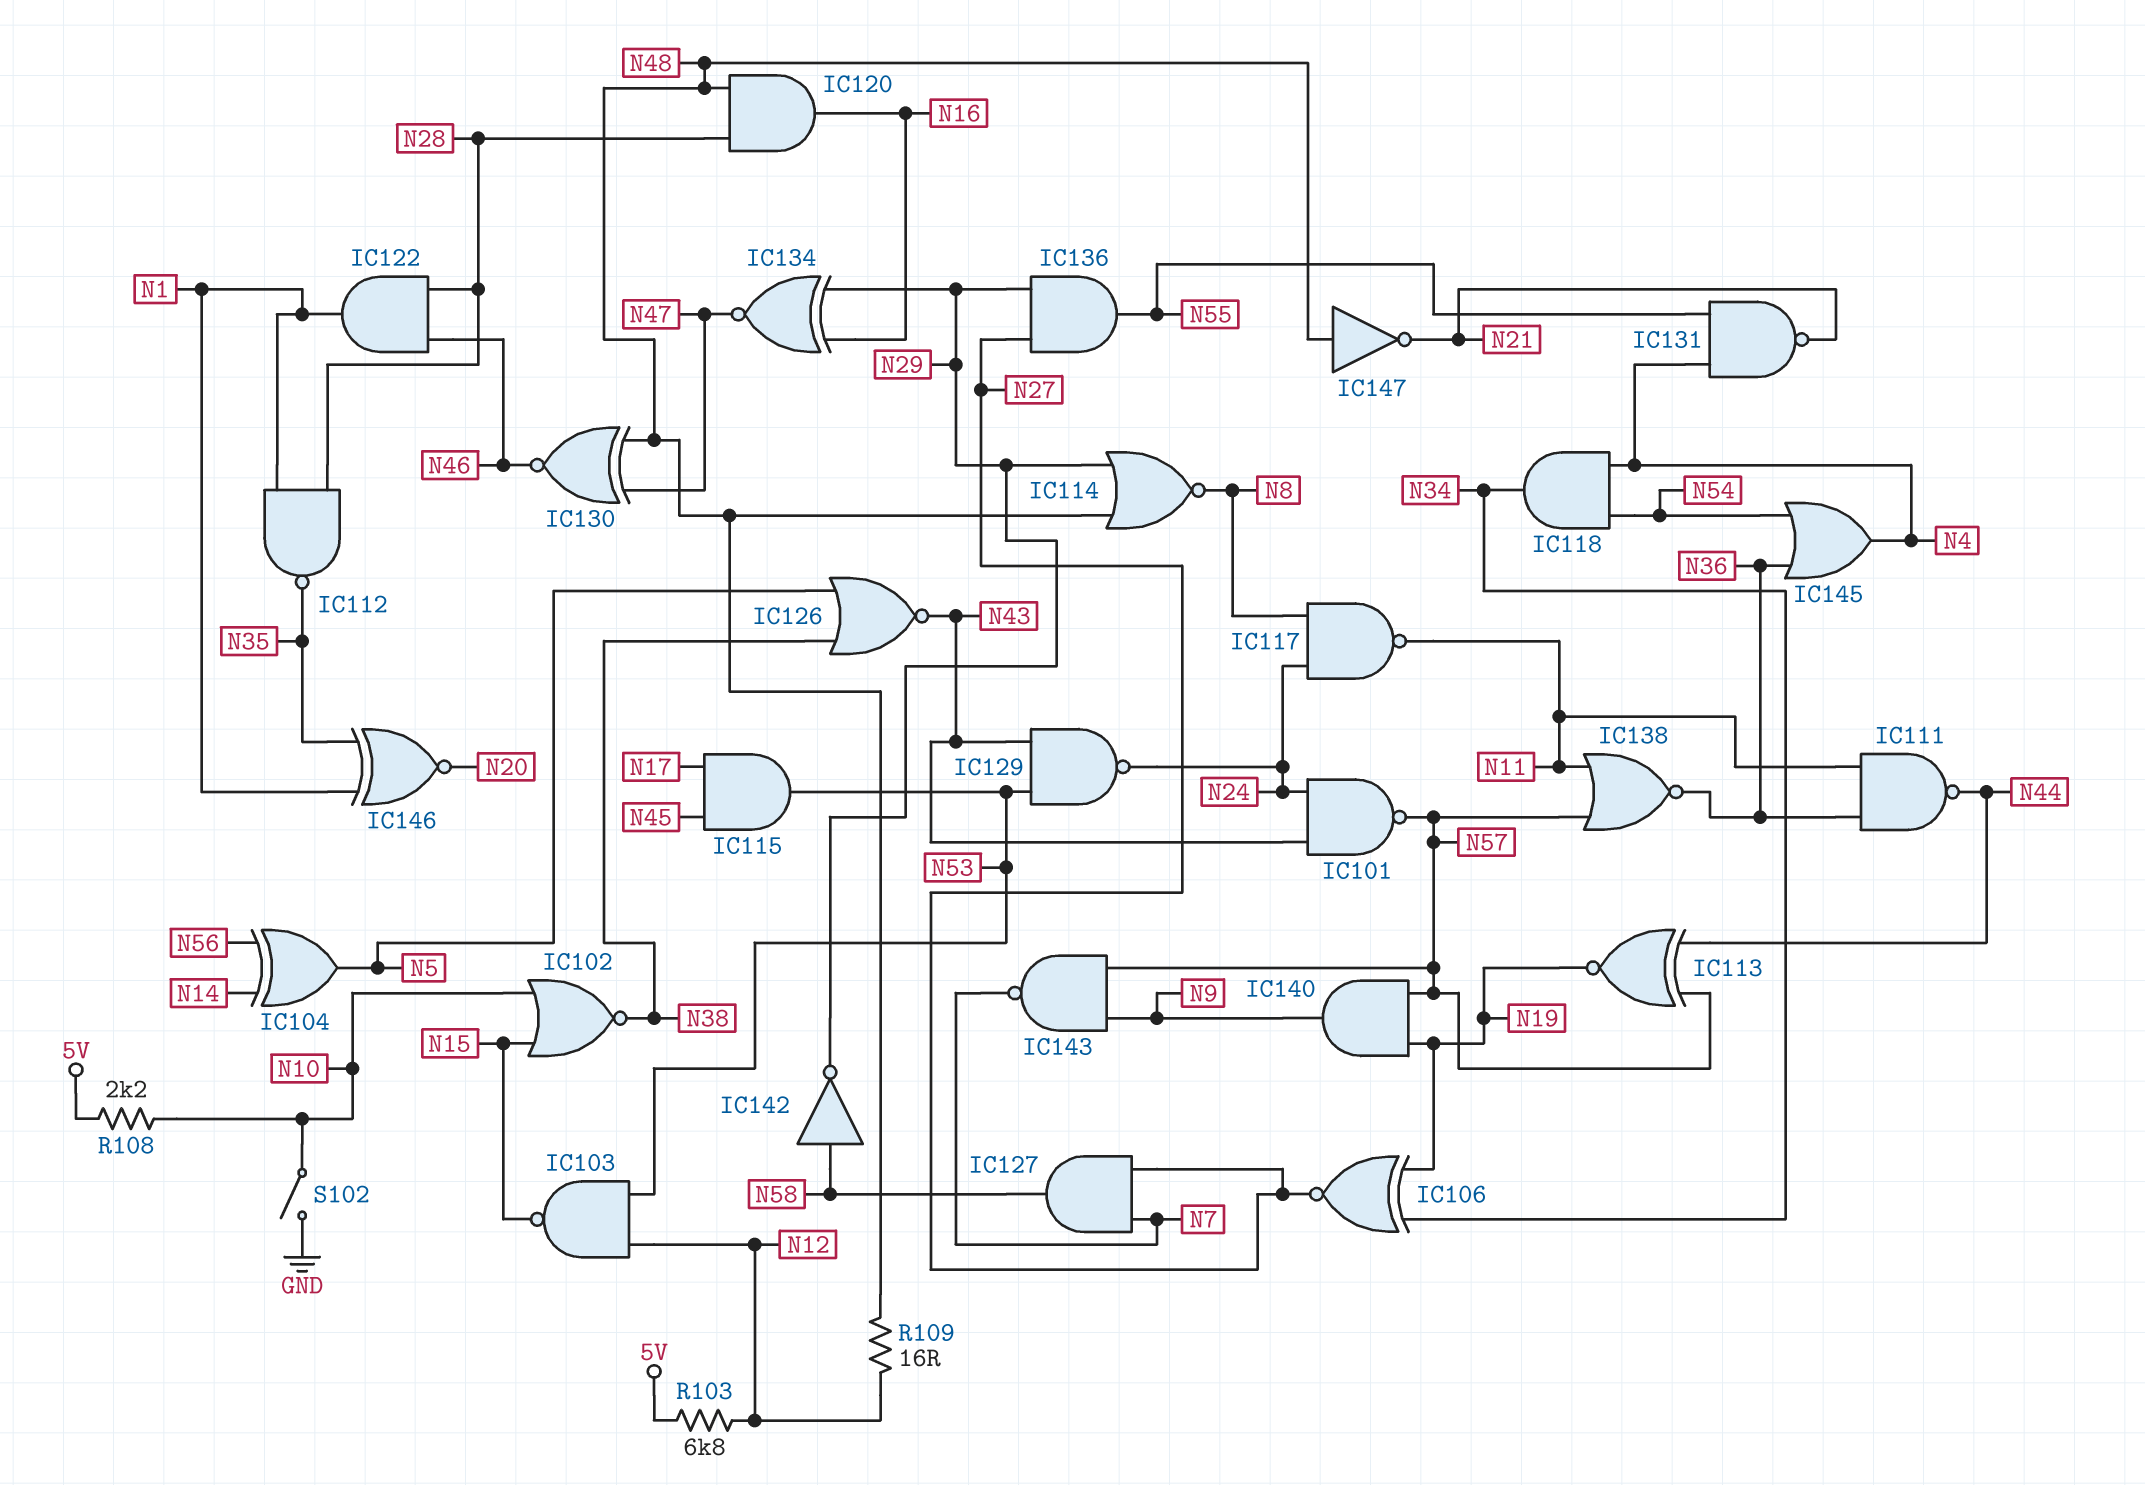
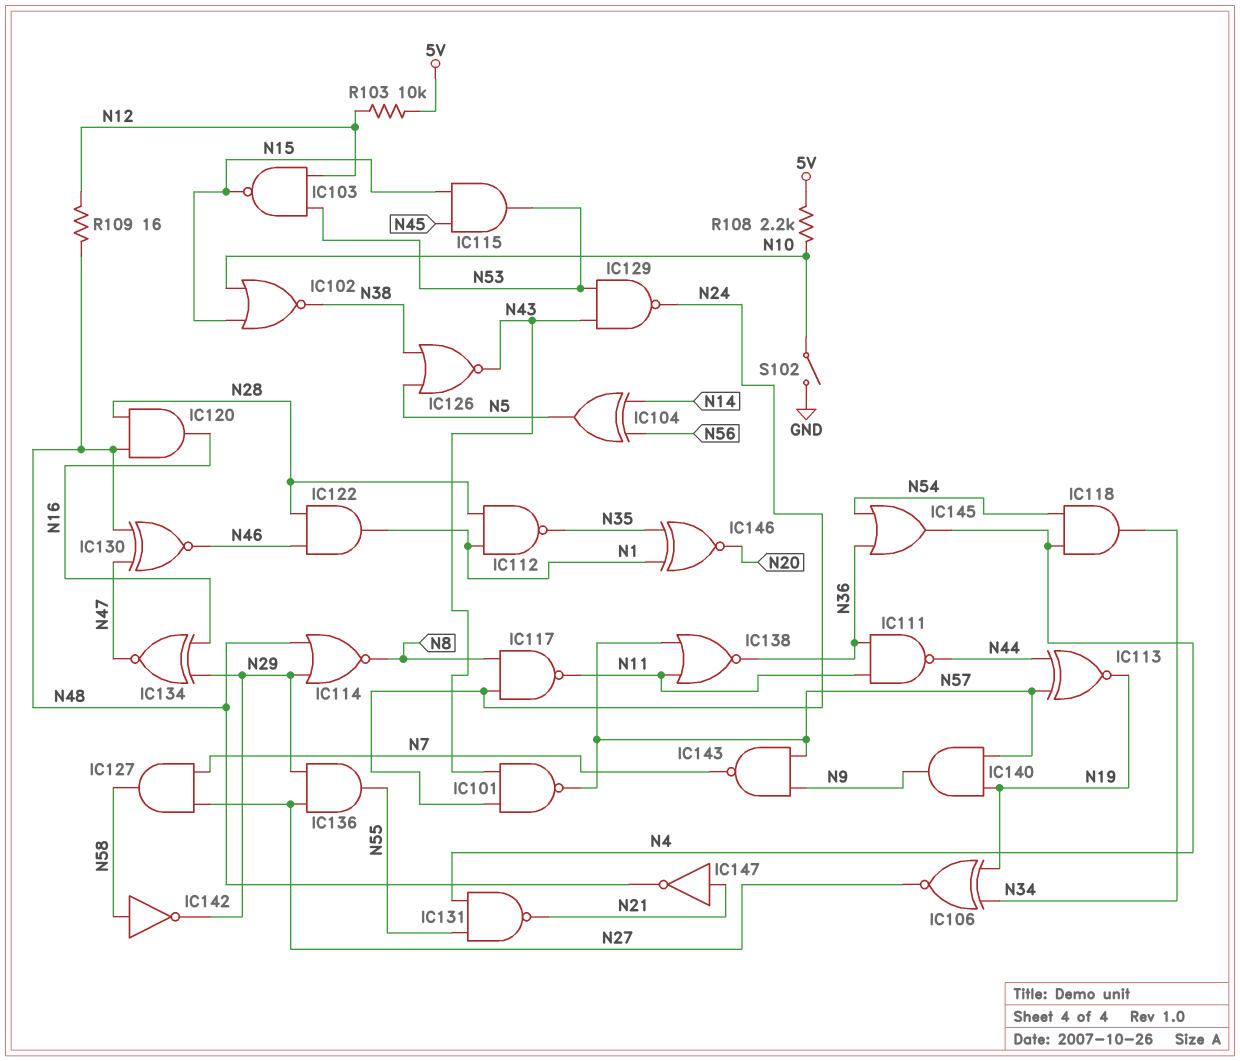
IC115: AND (in N17, in N45, out N53) -> AND (in N15, in N45, out N53)
IC147: NOT (in N48, out N21) -> NOT (in N21, out N48)
R103: 6.8k (5V, N12) -> 10k (5V, N12)

